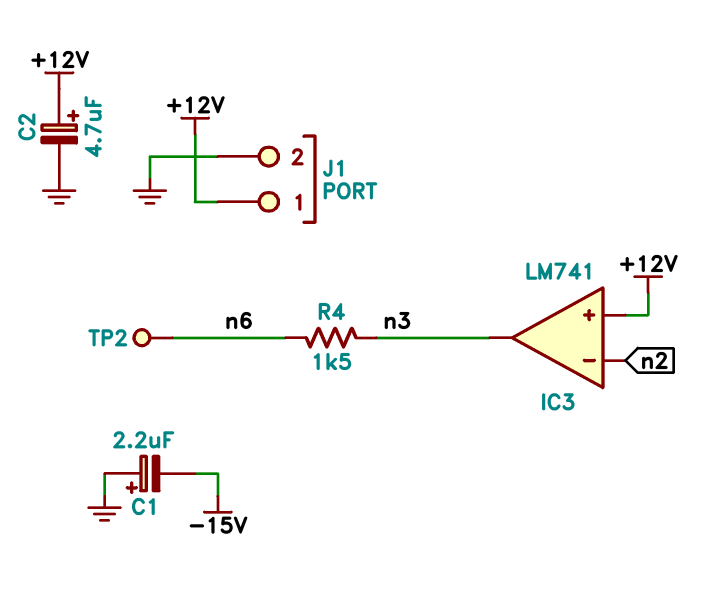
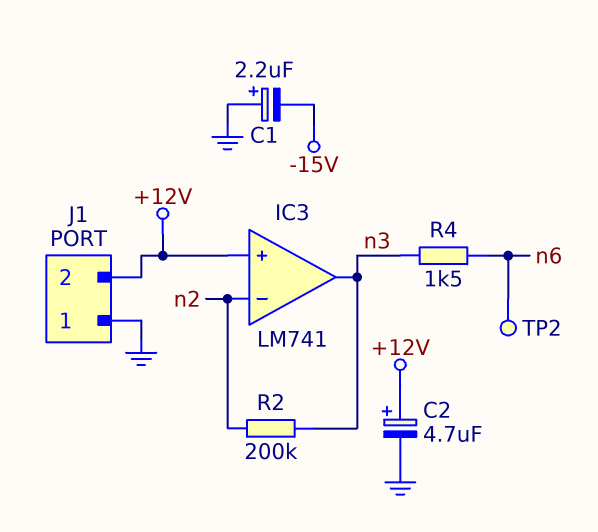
J1 pin 1: +12V -> GND
J1 pin 2: GND -> +12V
R2: none -> 200k (n2, n3)

